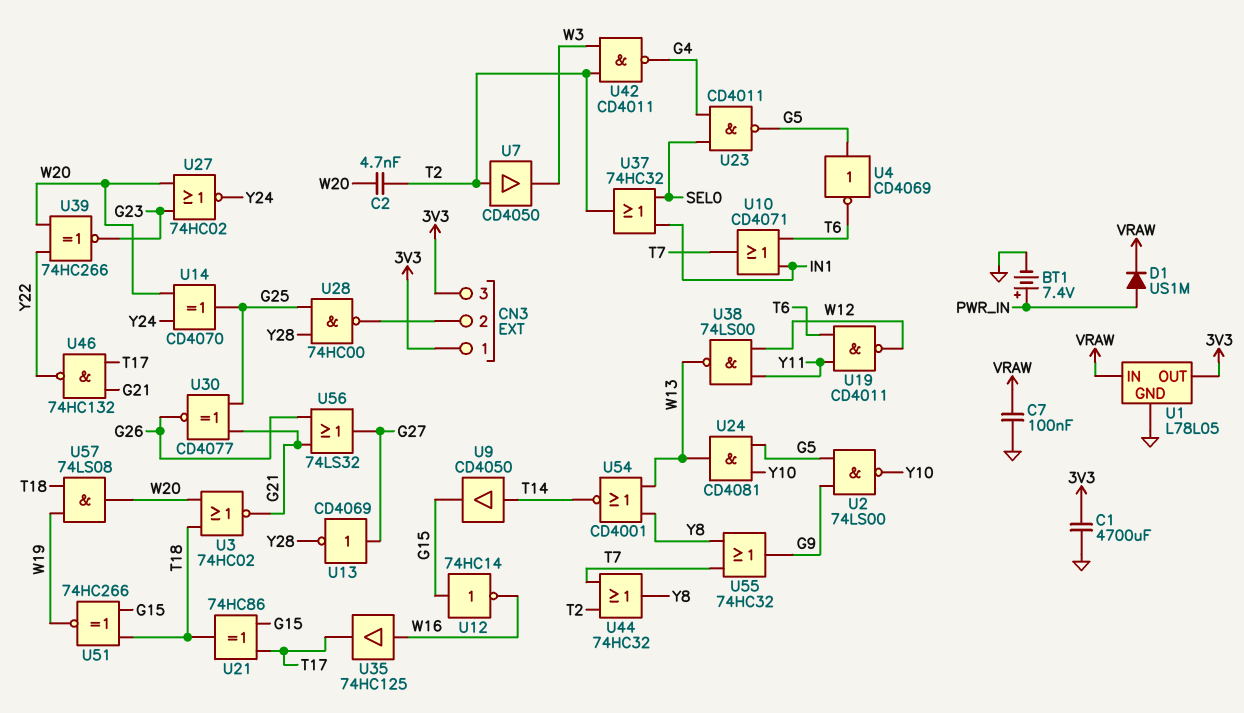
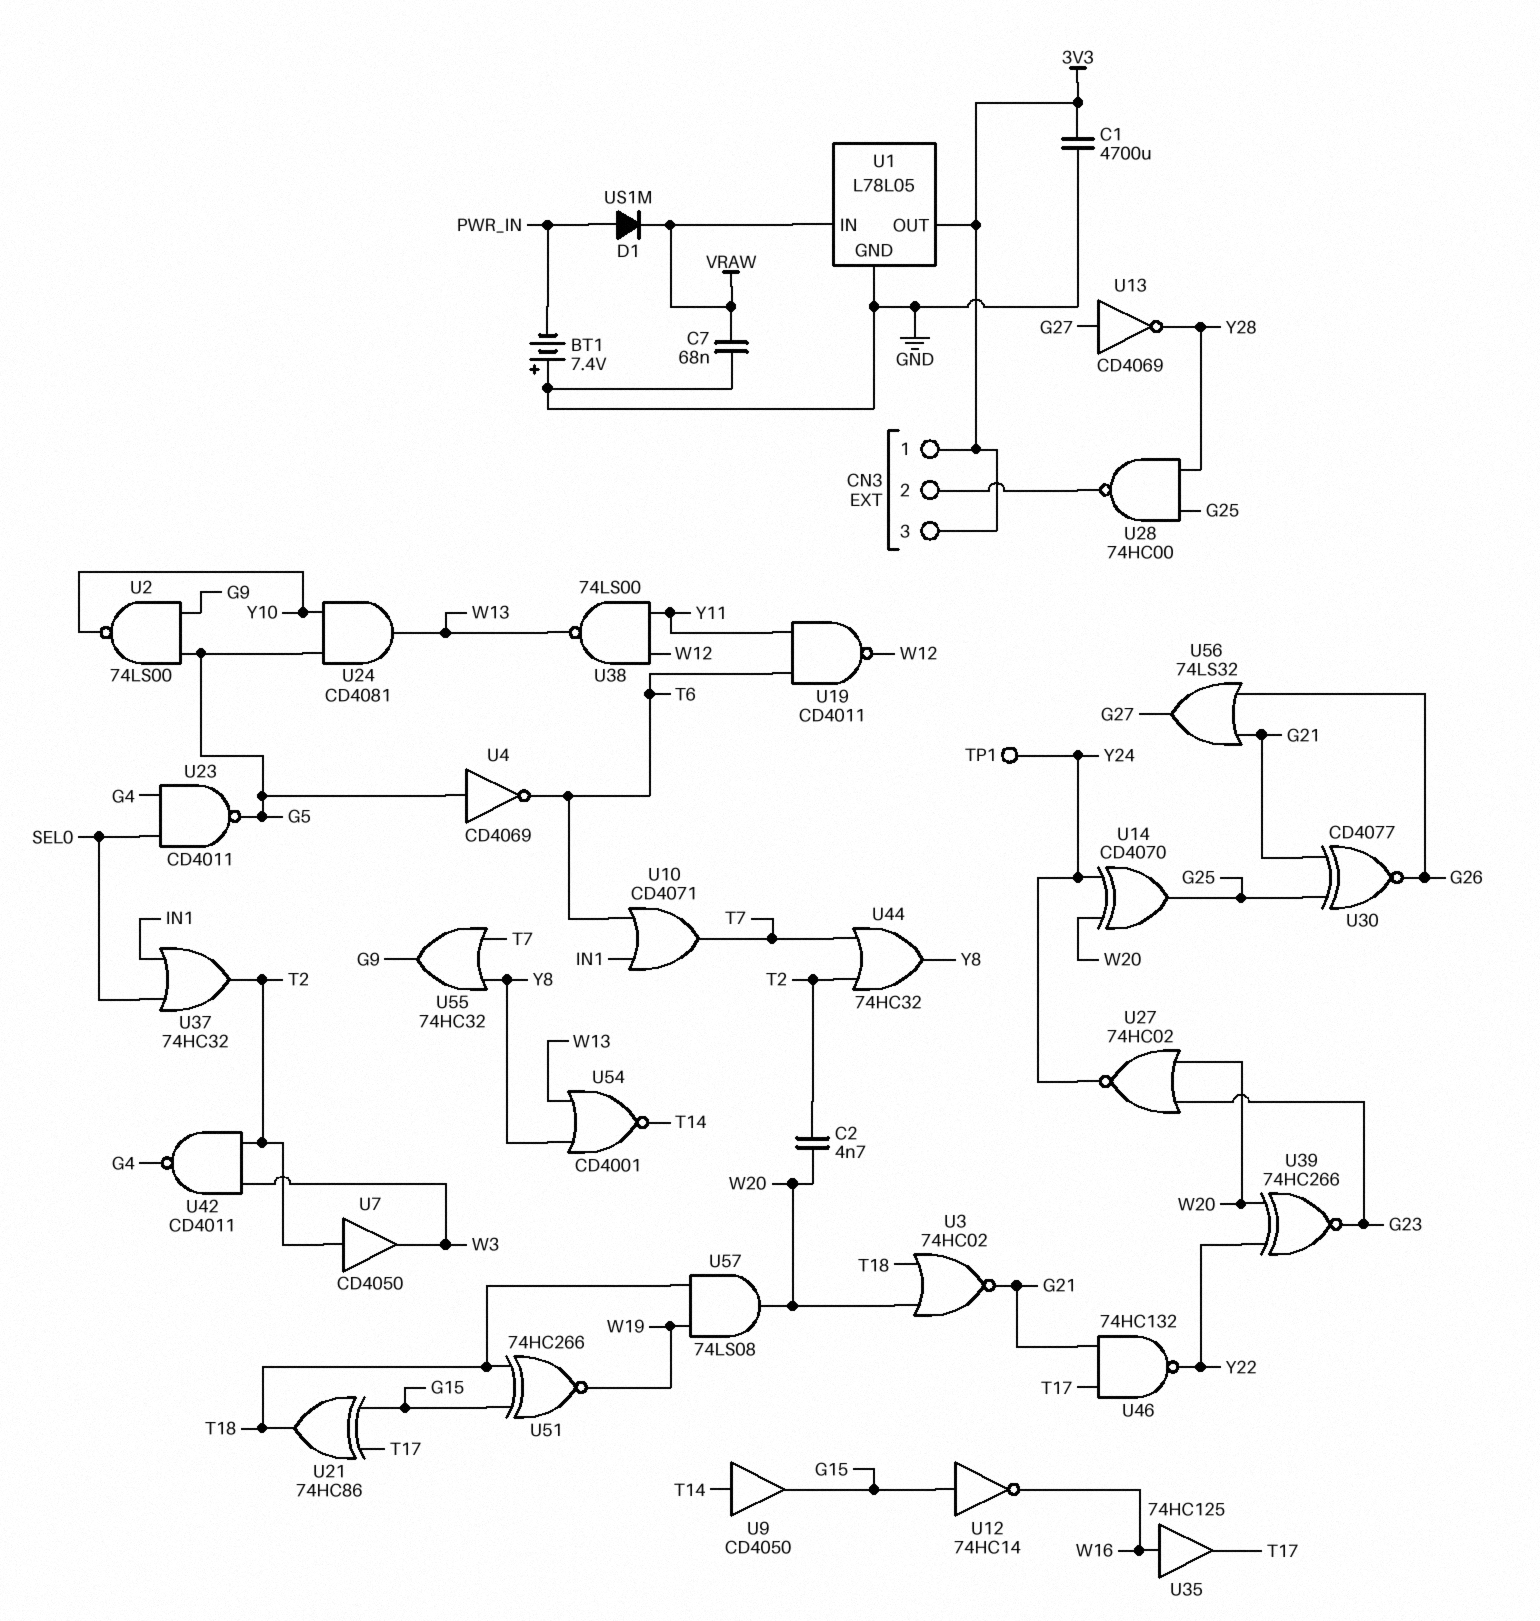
BT1: 7.4V (plus PWR_IN, minus GND) -> 7.4V (plus GND, minus PWR_IN)
C7: 100nF (GND, VRAW) -> 68nF (GND, VRAW)
TP1: none -> test point (Y24)

